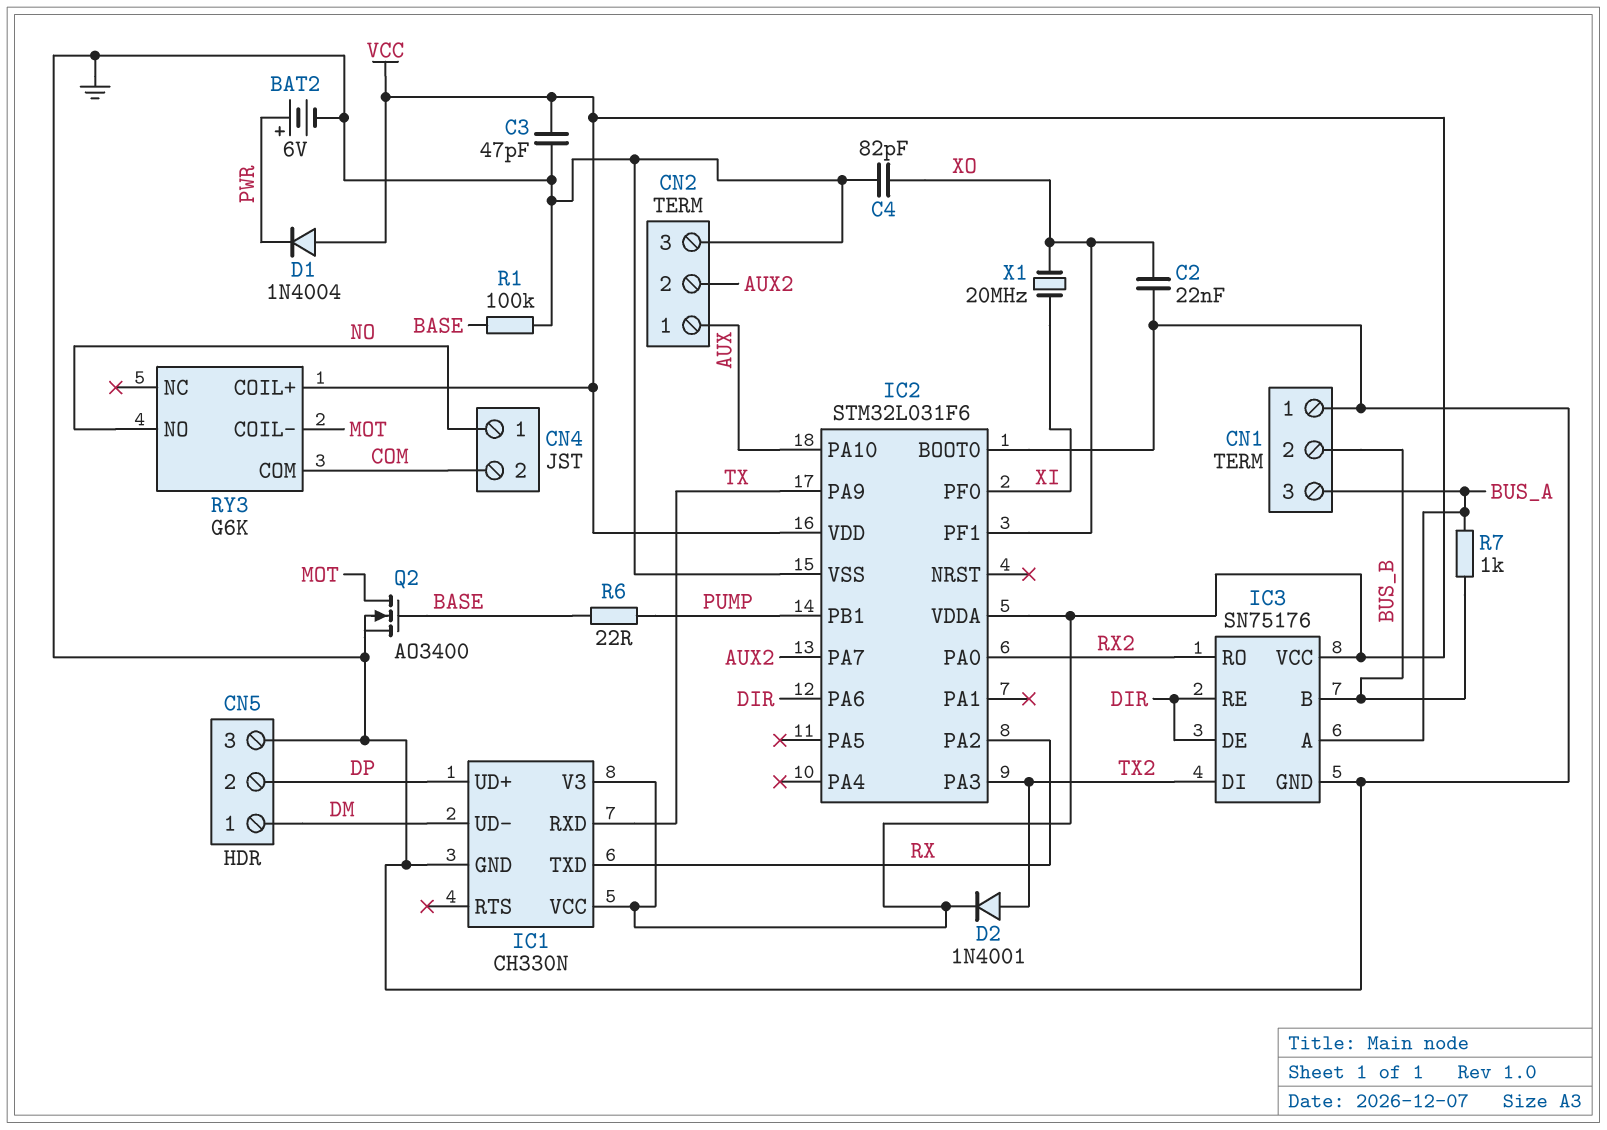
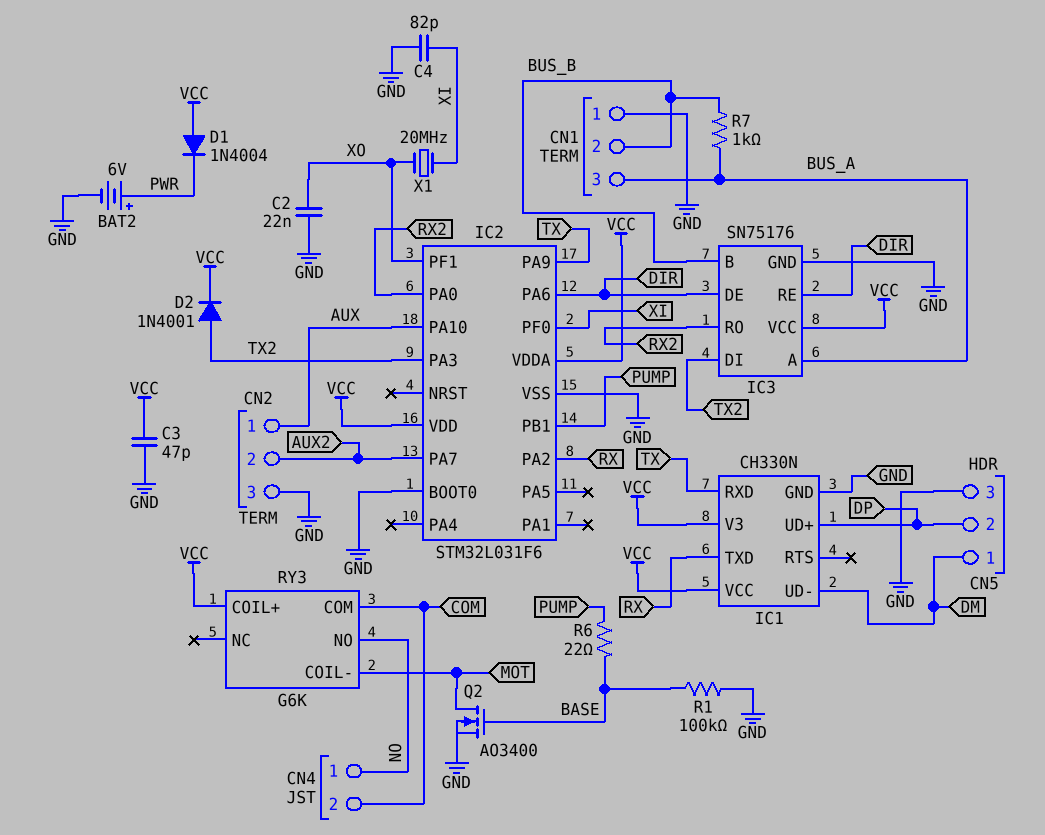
C4: 82pF (GND, XO) -> 82pF (GND, XI)

